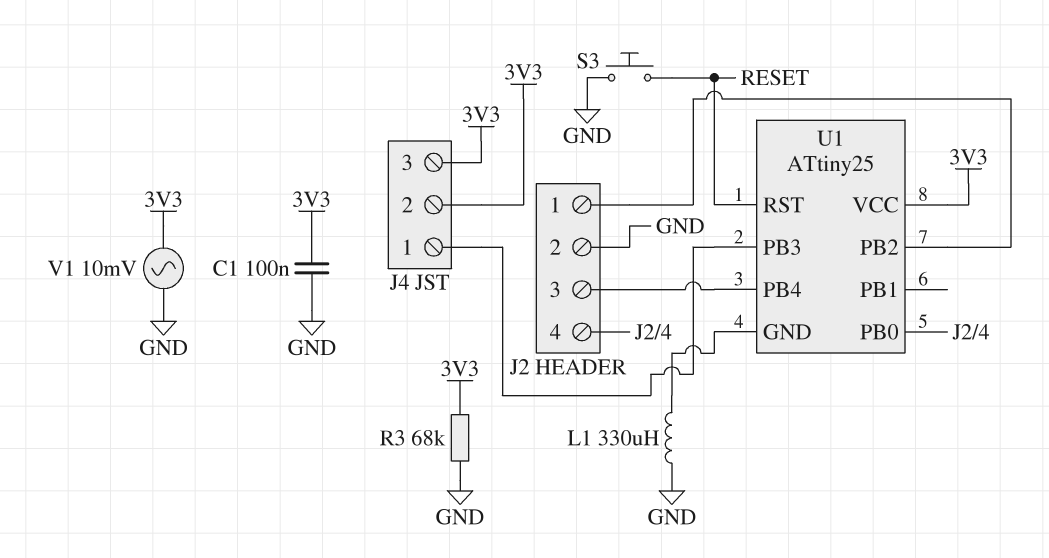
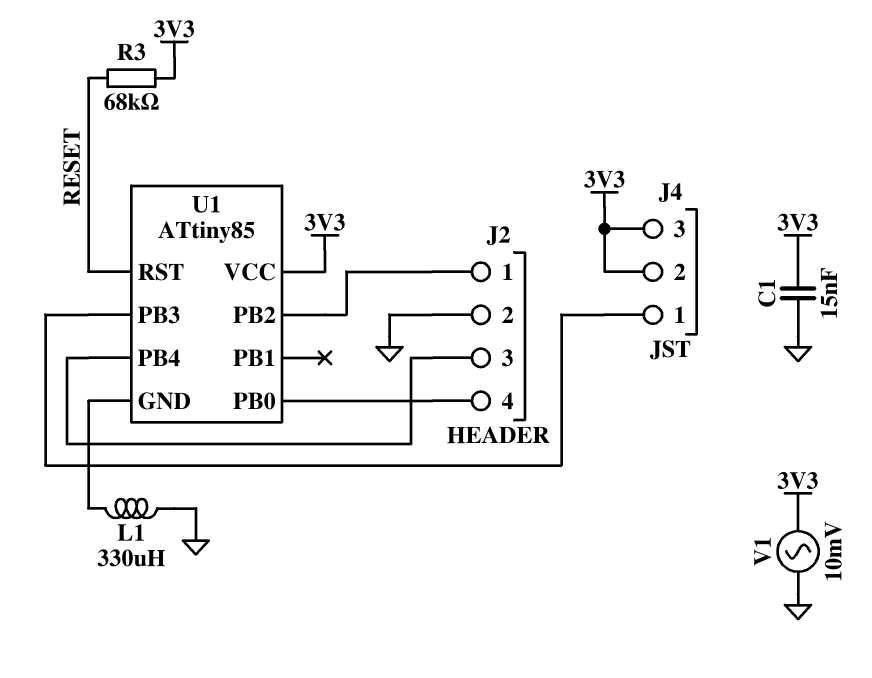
C1: 100nF (3V3, GND) -> 15nF (3V3, GND)
R3: 68k (3V3, GND) -> 68k (3V3, RESET)
S3: button (GND, RESET) -> none
U1: ATtiny25 -> ATtiny85

